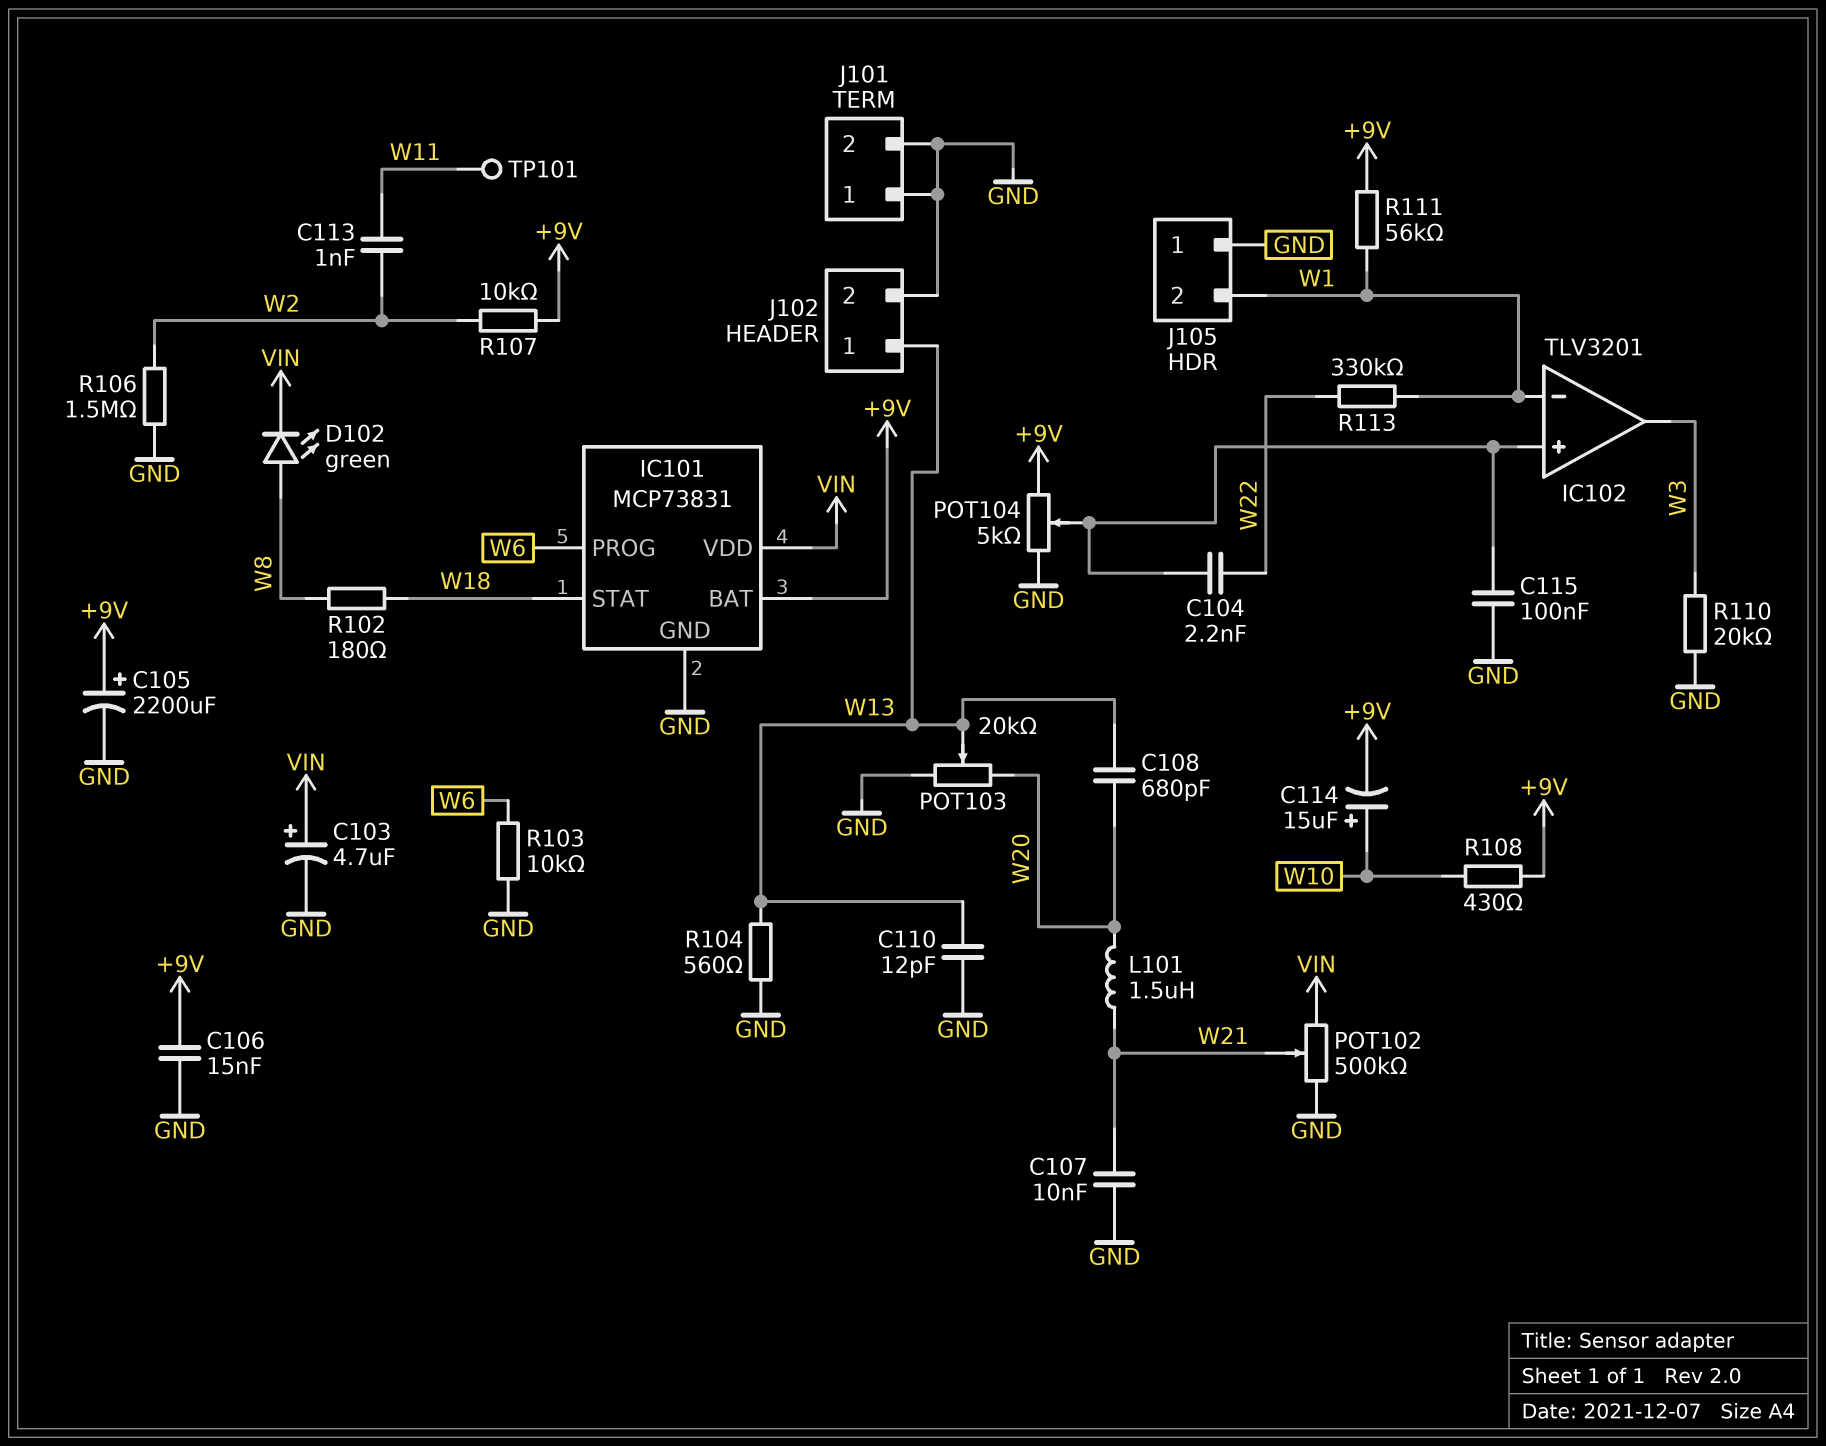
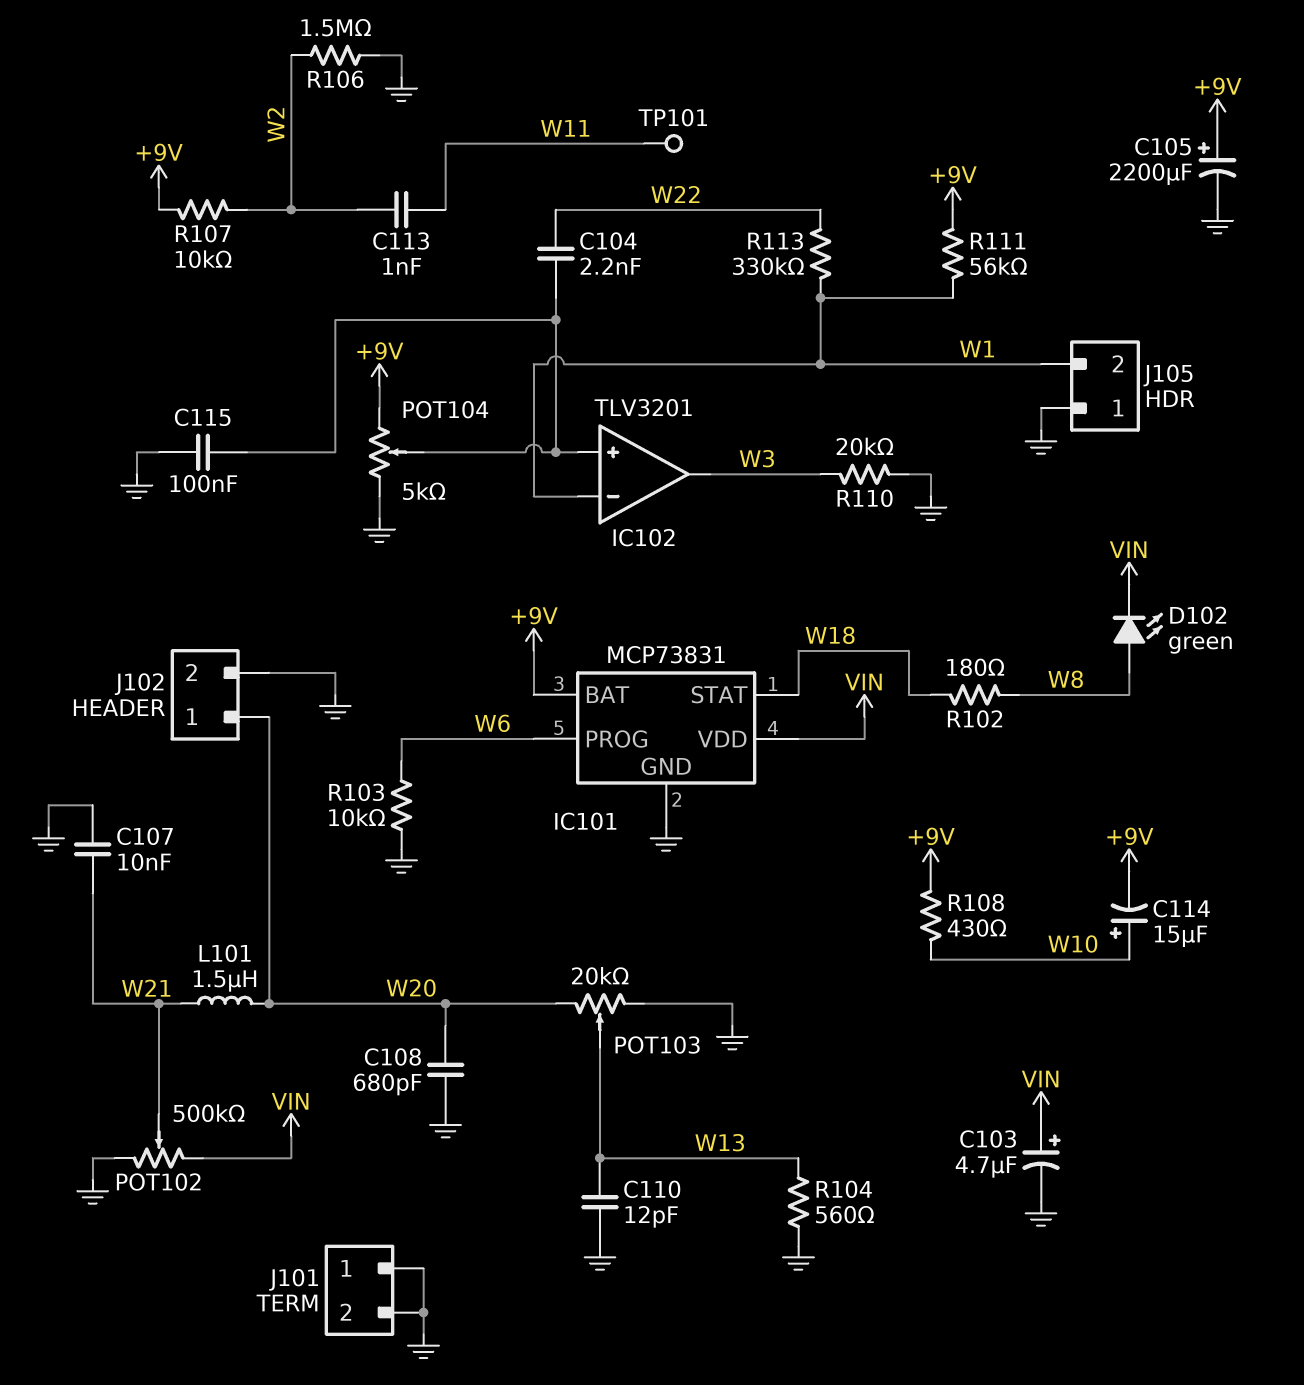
C106: 15nF (+9V, GND) -> none
C108: 680pF (W13, W20) -> 680pF (GND, W20)
J102 pin 1: W13 -> W20

